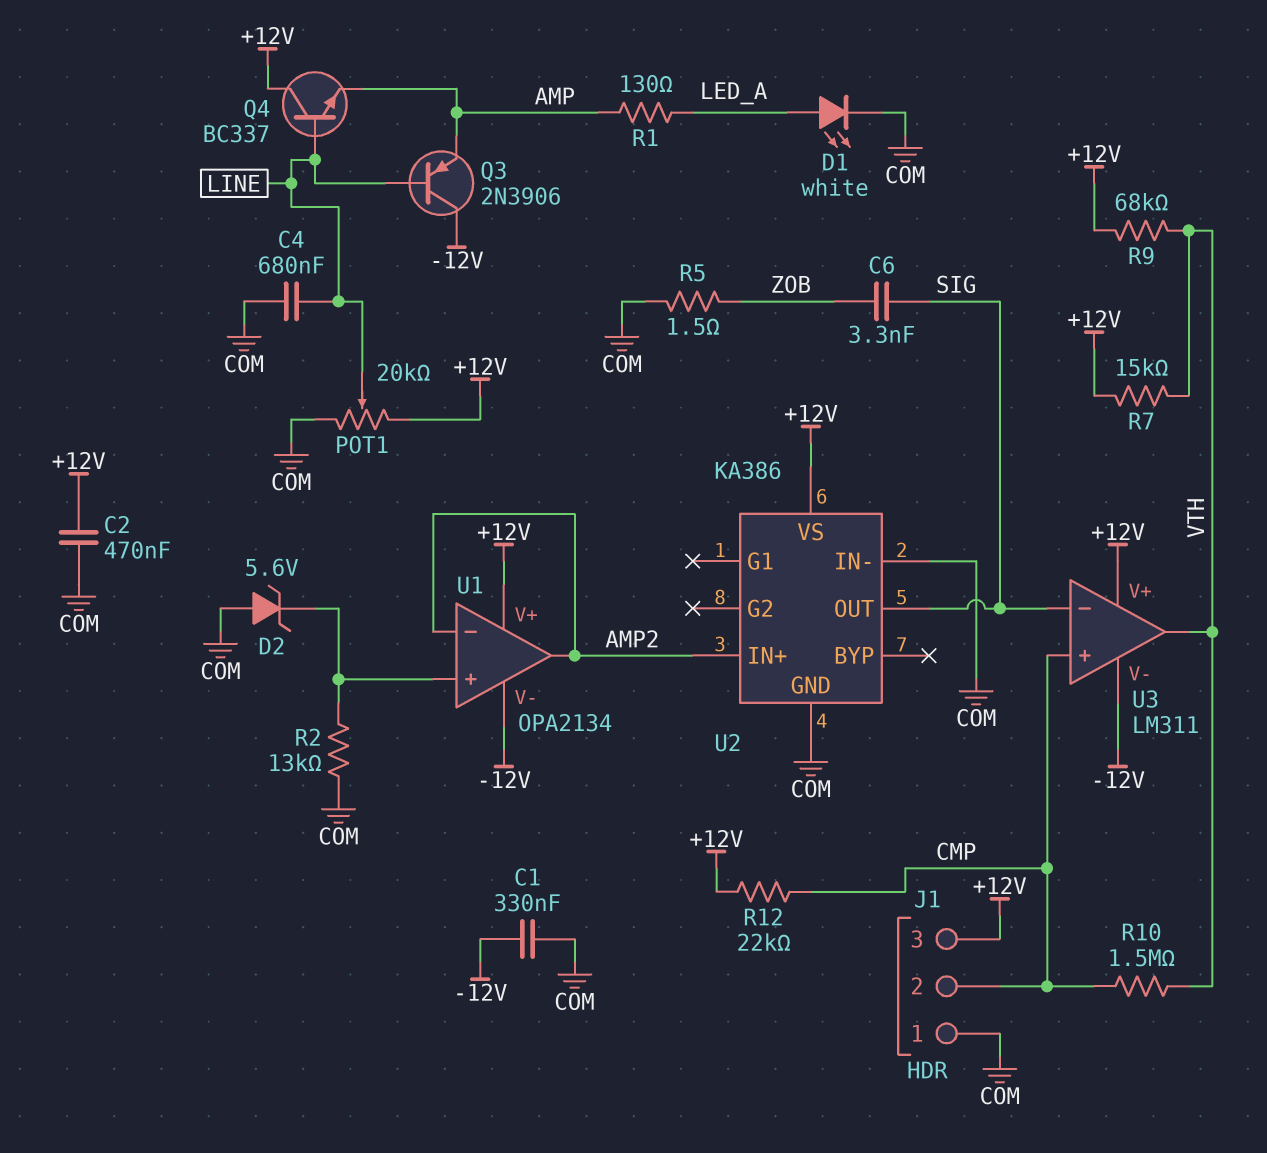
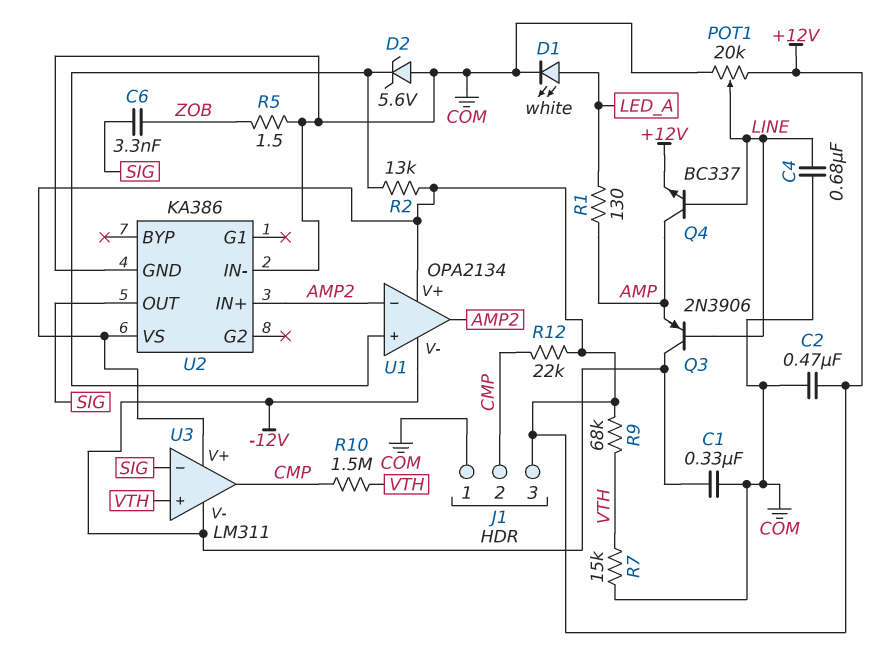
Q4: NPN BC337 (B LINE, C +12V, E AMP) -> NPN BC337 (B LINE, C AMP, E +12V)
R2: 13k (COM, U1/in+) -> 13k (+12V, U1/in+)
R7: 15k (+12V, VTH) -> 15k (COM, VTH)
U3 pin in+: CMP -> VTH
U3 pin out: VTH -> CMP

